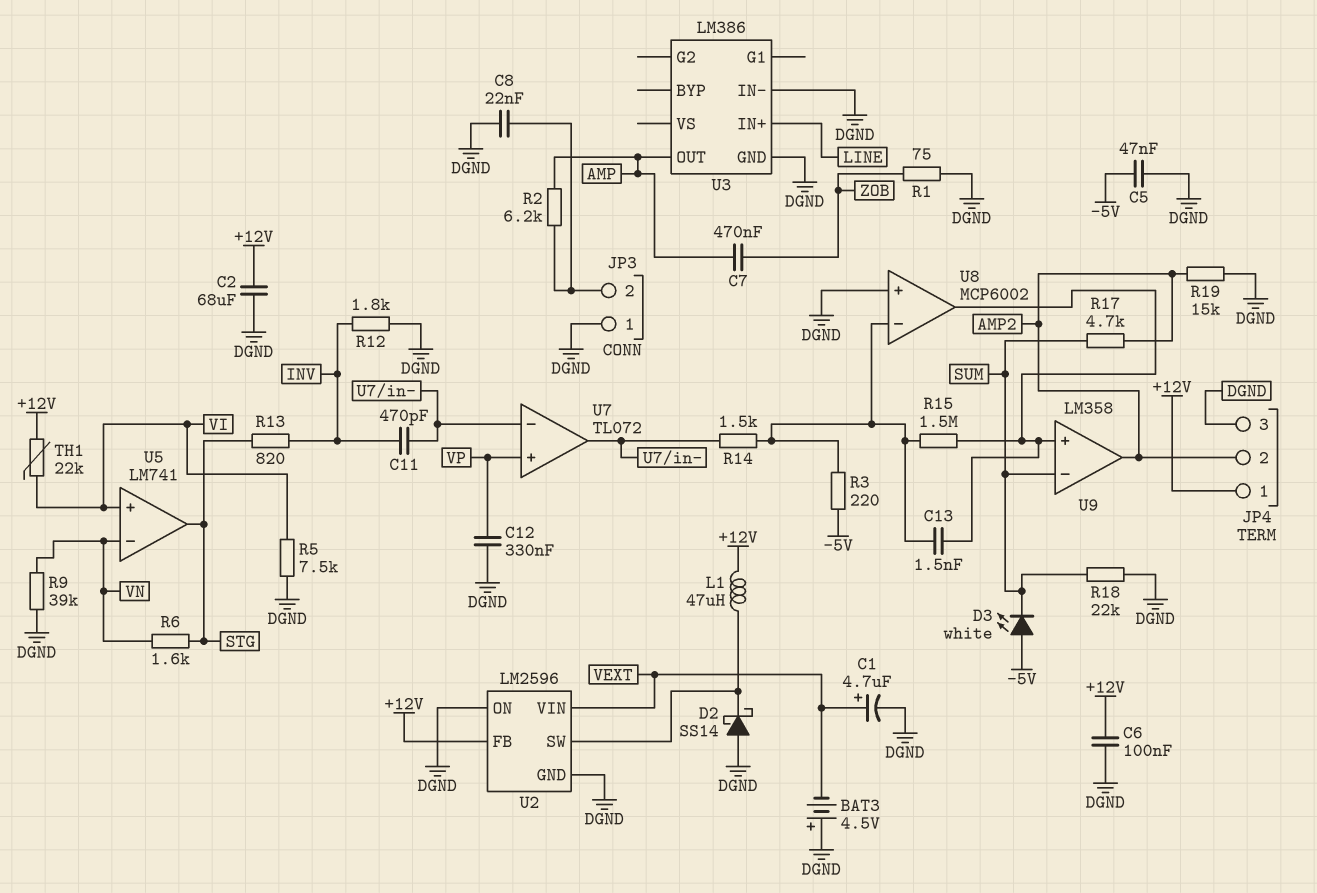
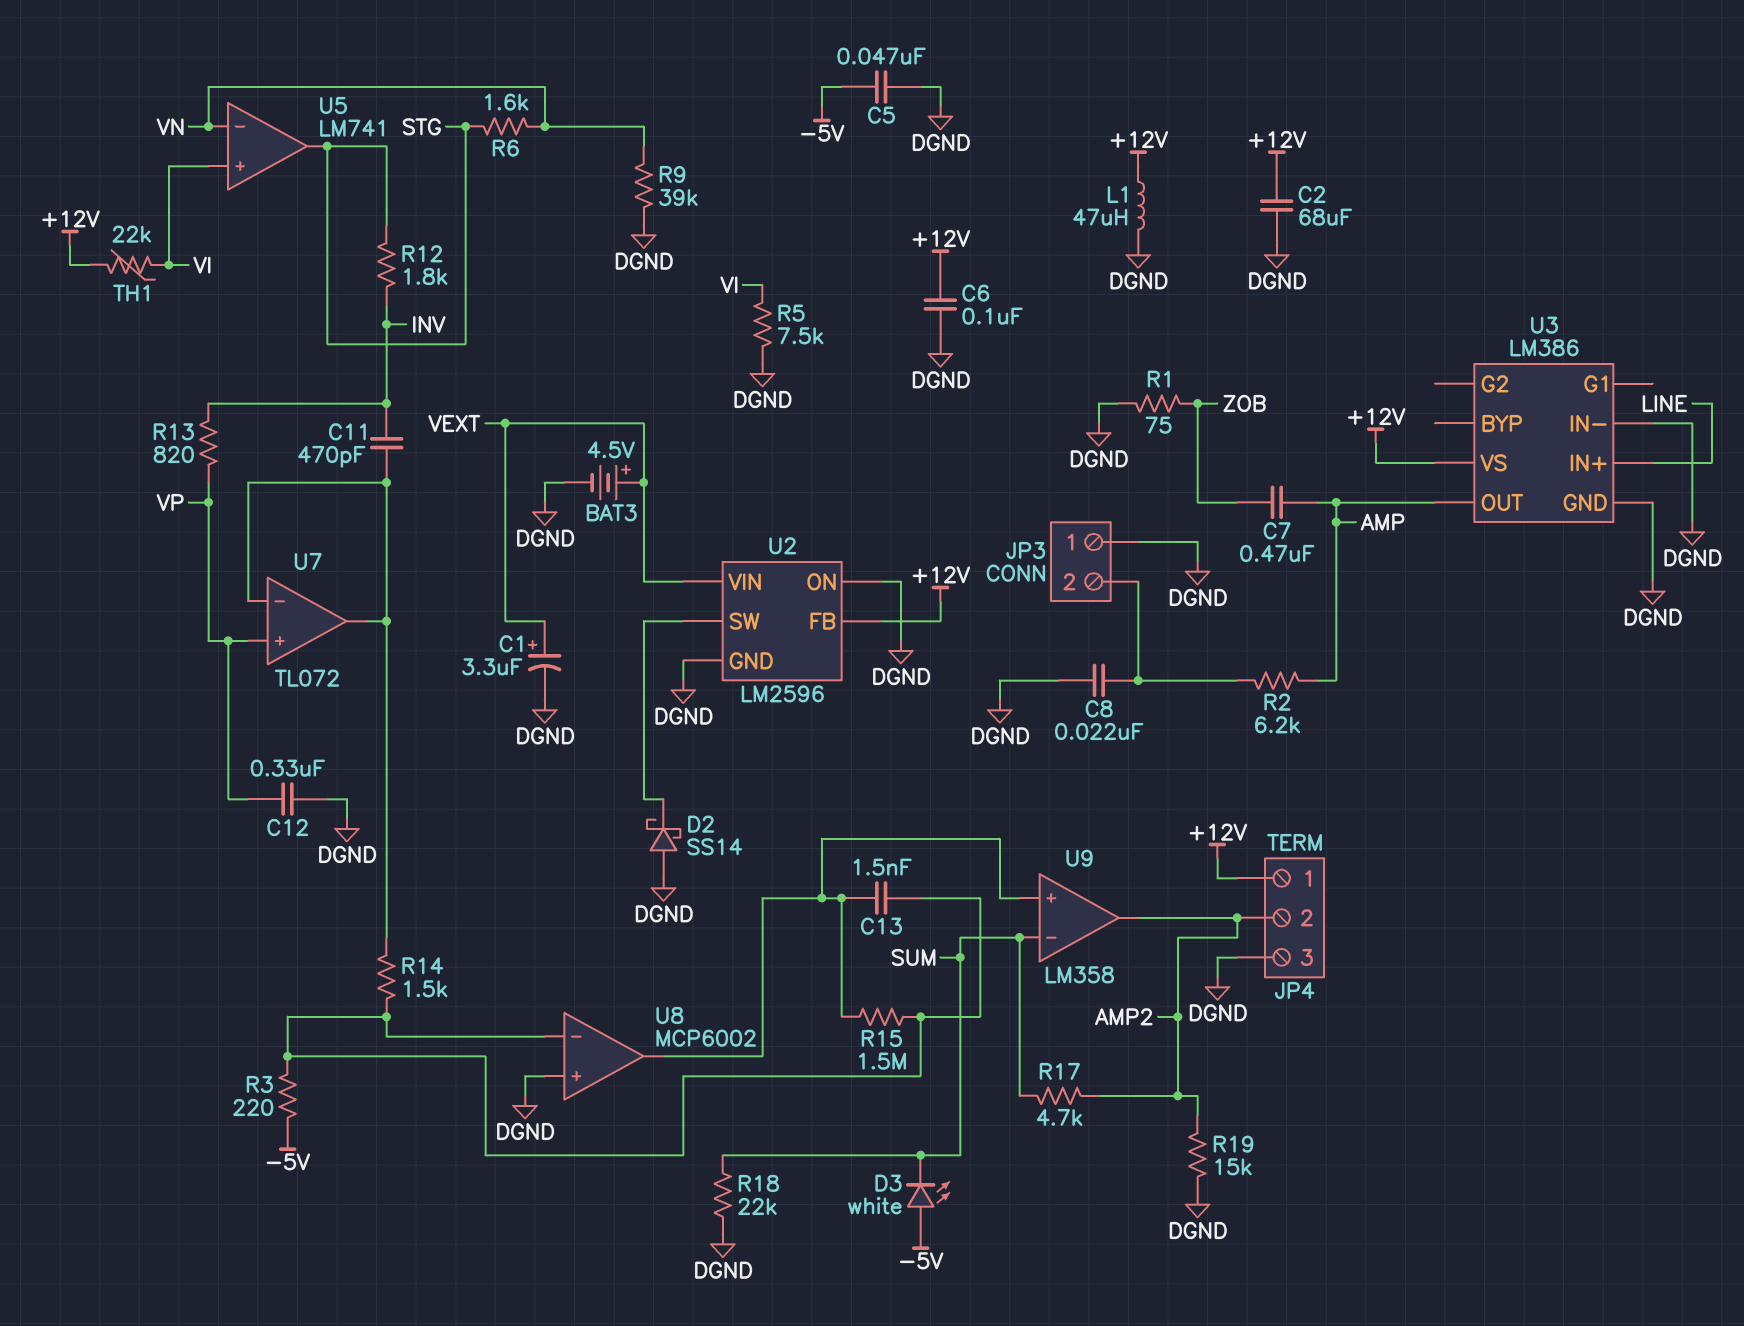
BAT3: 4.5V (plus DGND, minus VEXT) -> 4.5V (plus VEXT, minus DGND)
C1: 4.7uF (plus VEXT, minus DGND) -> 3.3uF (plus VEXT, minus DGND)
L1: 47uH (+12V, U2/SW) -> 47uH (+12V, DGND)
R12: 1.8k (DGND, INV) -> 1.8k (INV, STG)
R13: 820 (INV, STG) -> 820 (INV, VP)
U3 pin VS: none -> +12V

